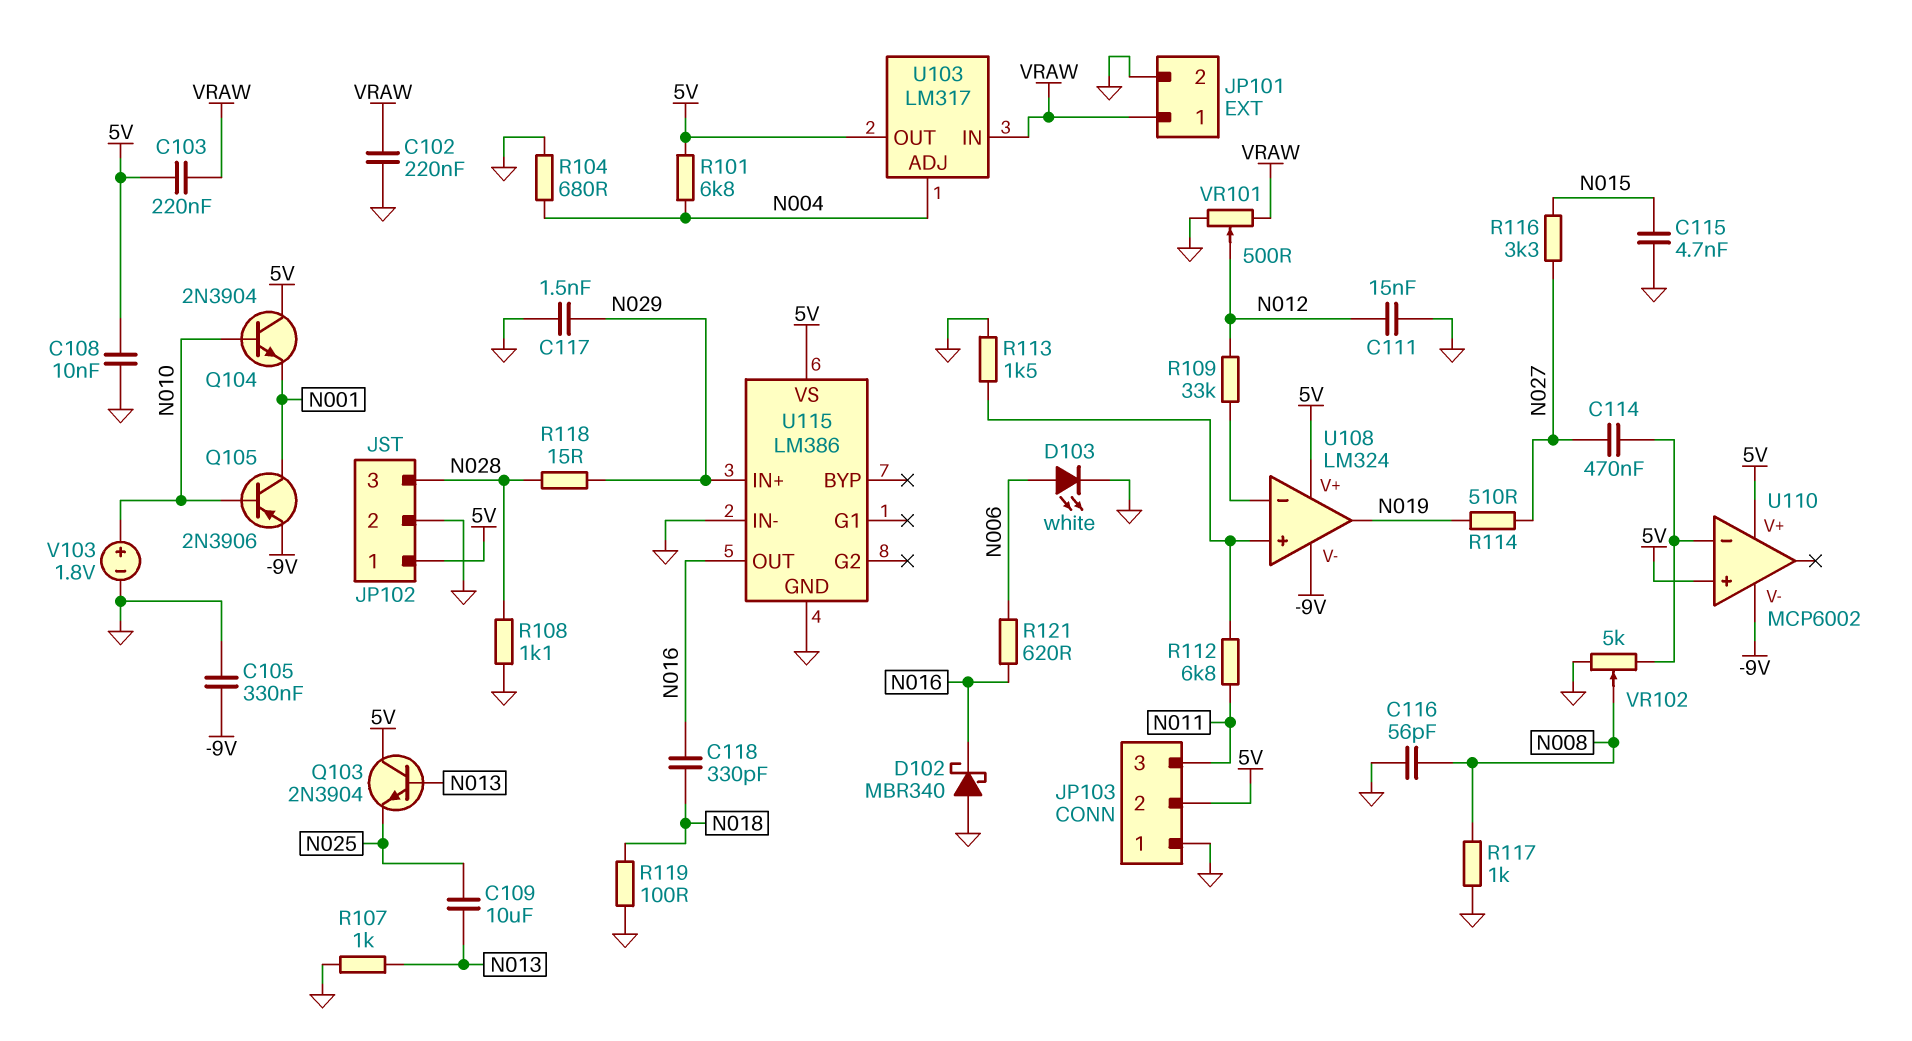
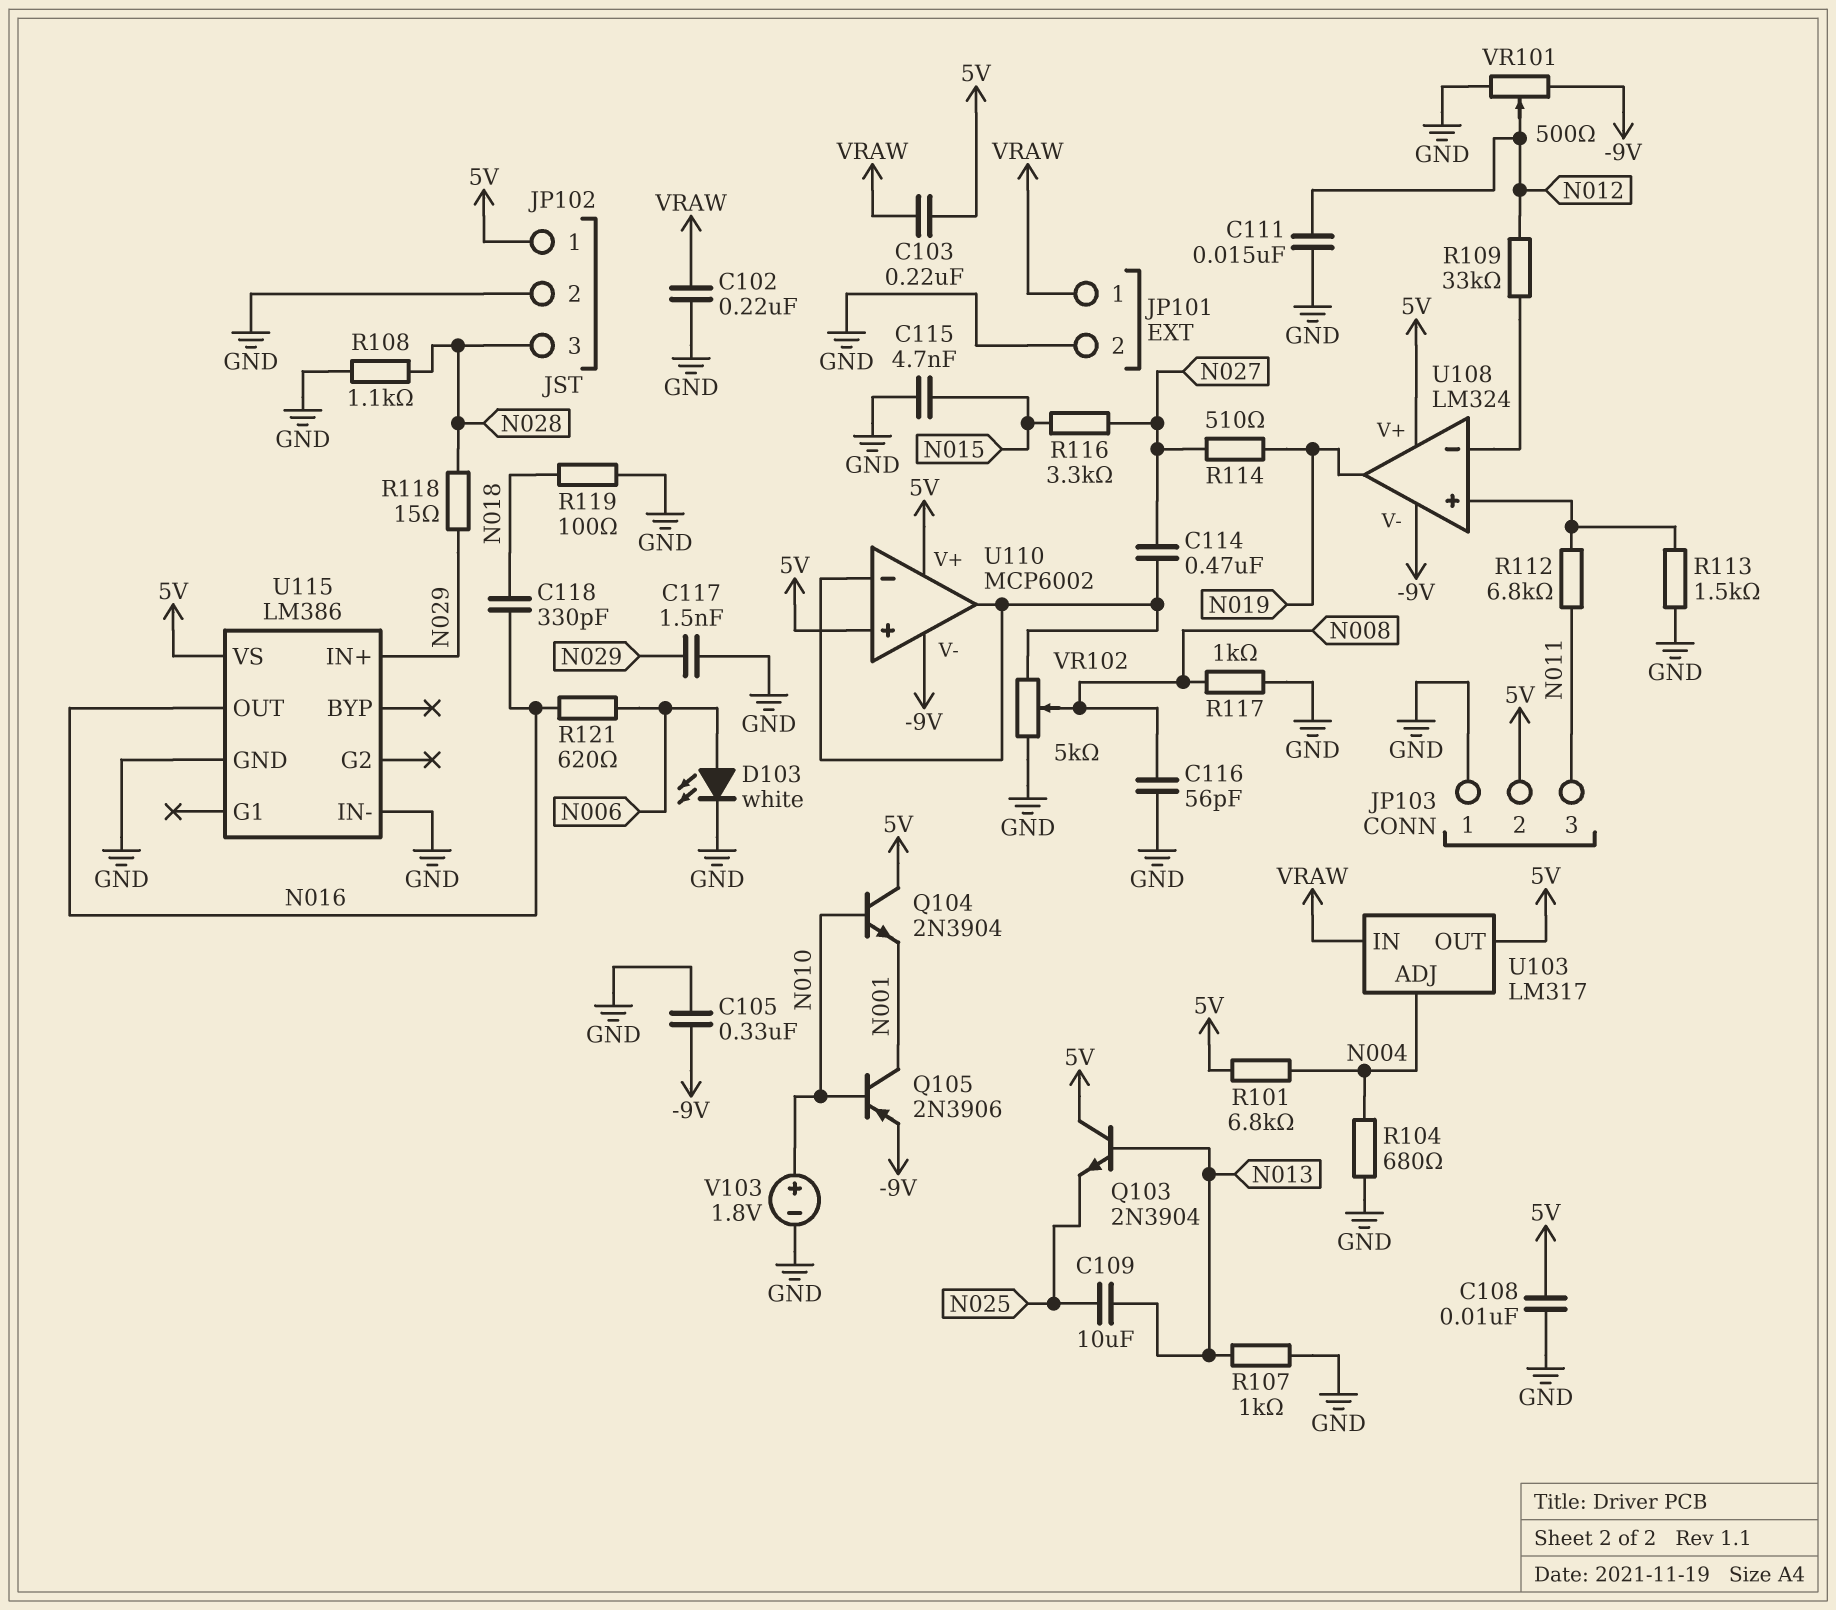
D102: schottky MBR340 (A GND, K N016) -> none
U110 pin out: none -> U110/in-
VR101: 500 (GND, VRAW, wiper N012) -> 500 (-9V, GND, wiper N012)

